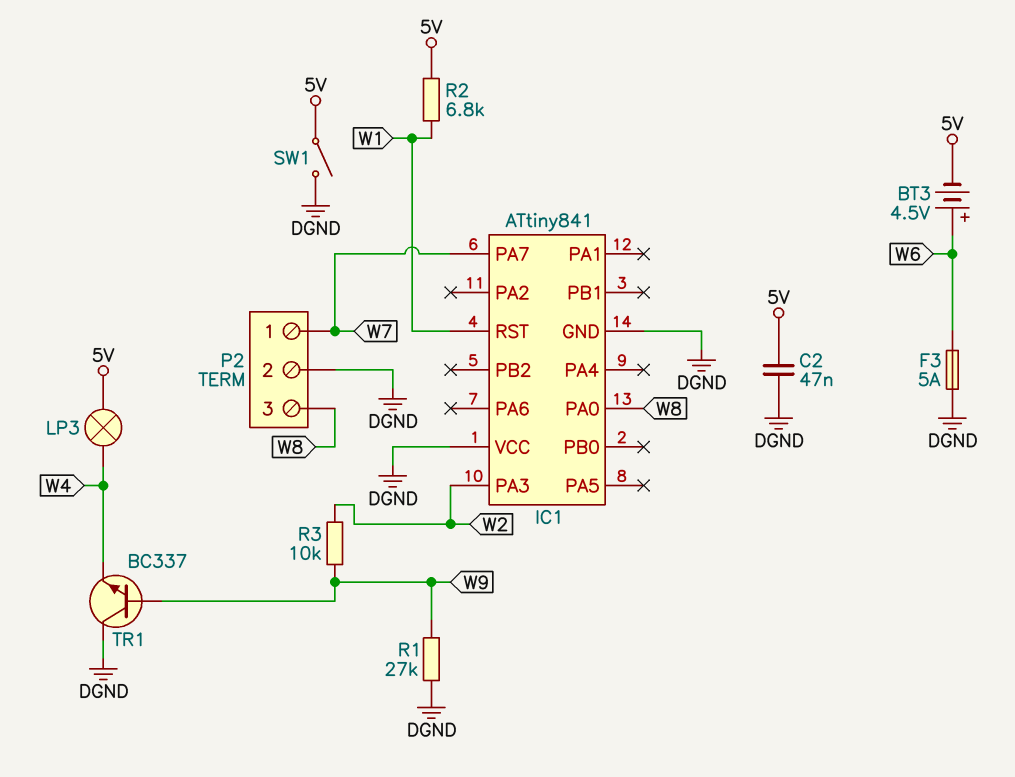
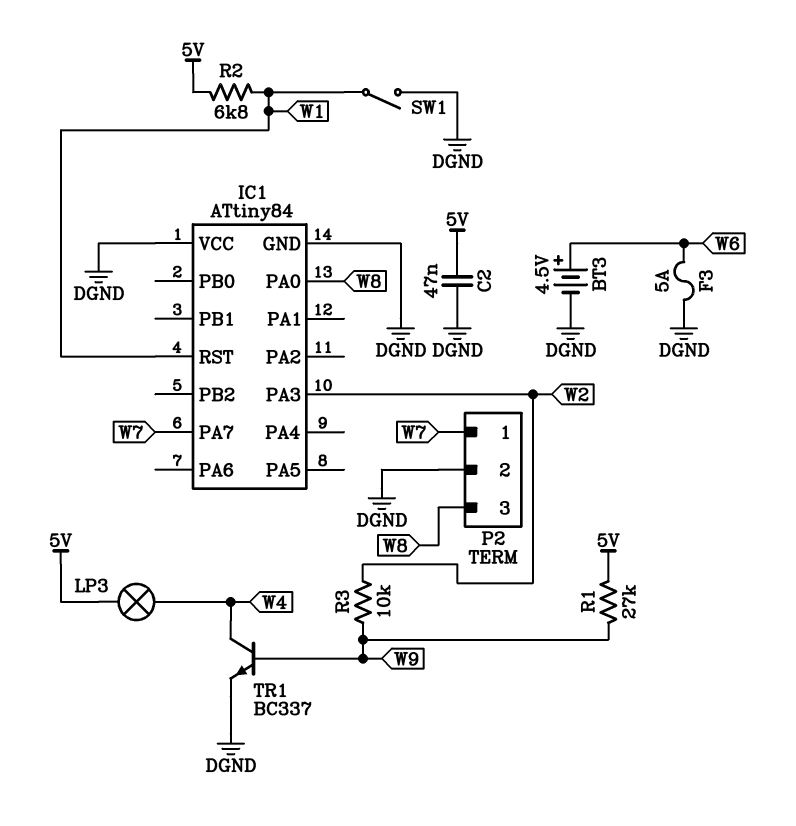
BT3: 4.5V (plus W6, minus 5V) -> 4.5V (plus W6, minus DGND)
IC1: ATtiny841 -> ATtiny84
R1: 27k (DGND, W9) -> 27k (5V, W9)
SW1: switch (5V, DGND) -> switch (DGND, W1)
TR1: NPN BC337 (B W9, C DGND, E W4) -> NPN BC337 (B W9, C W4, E DGND)

